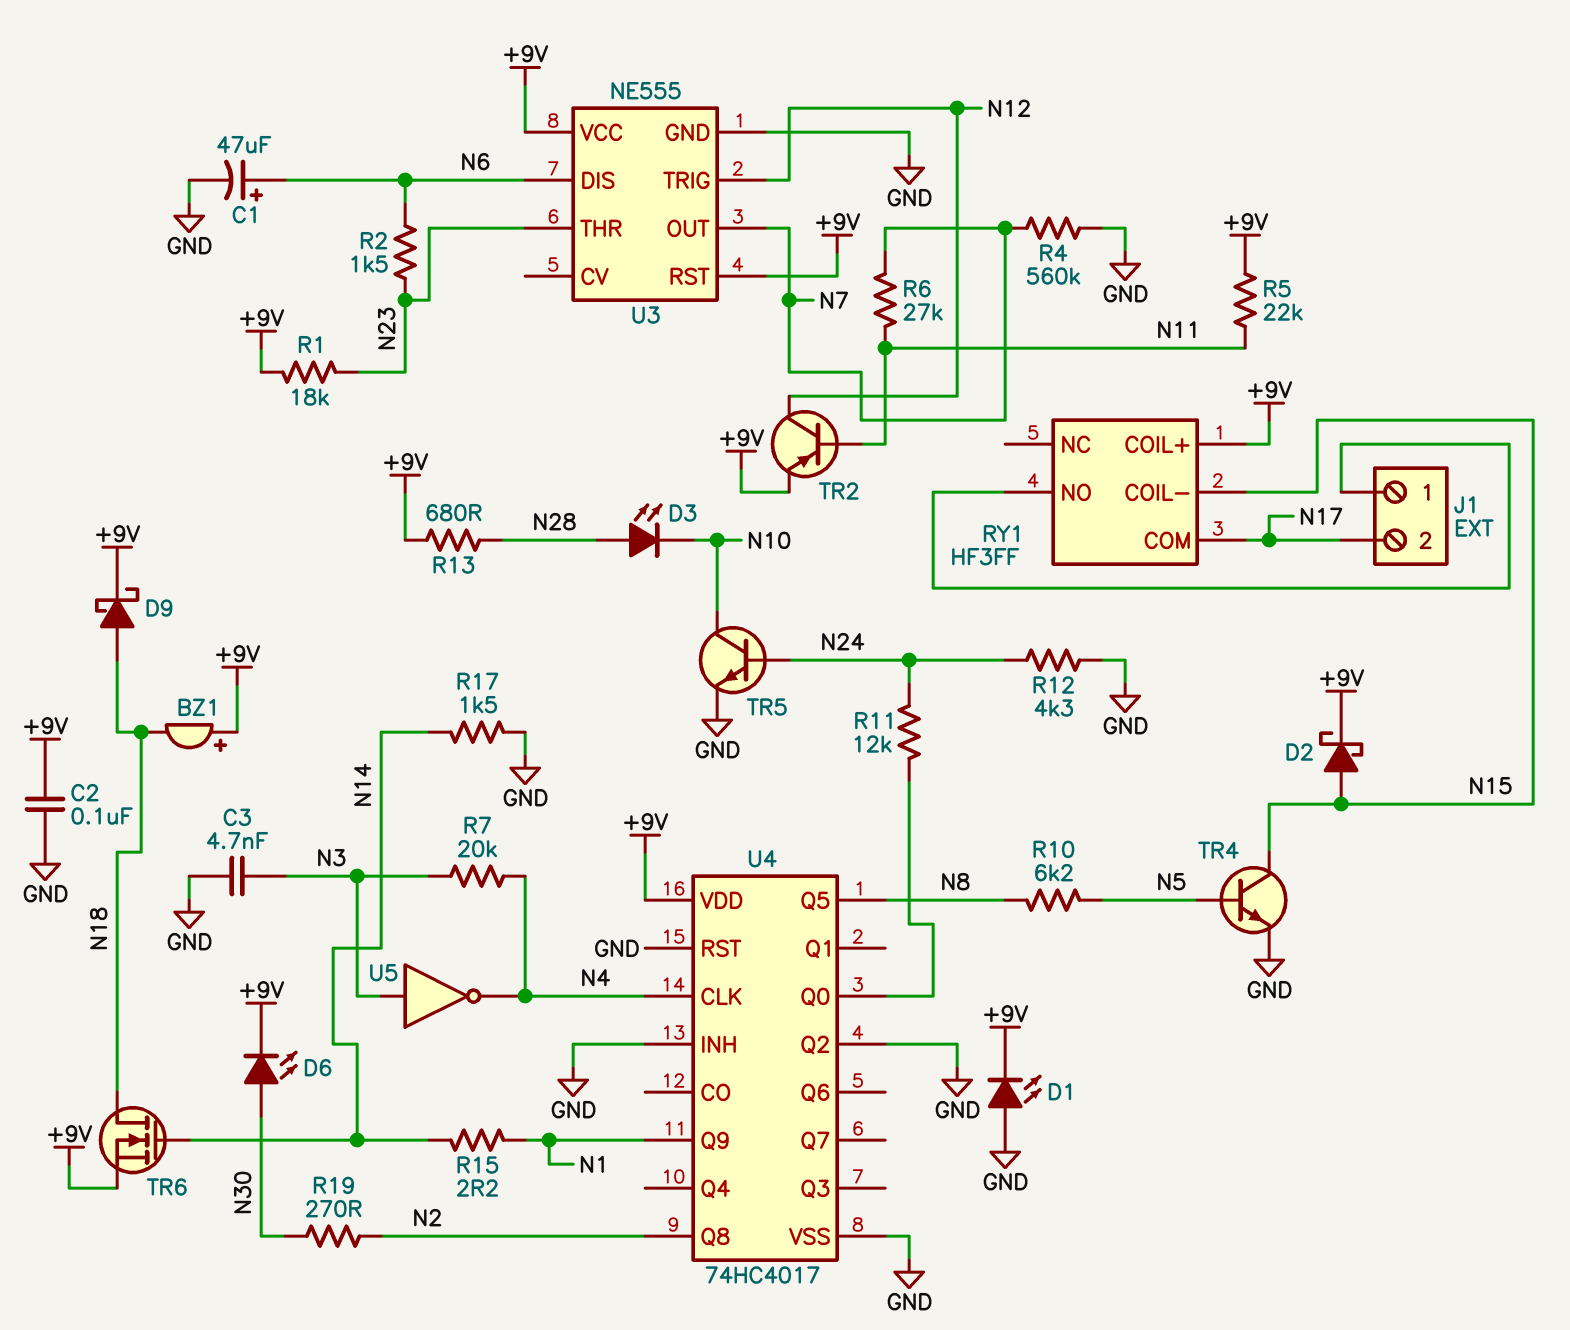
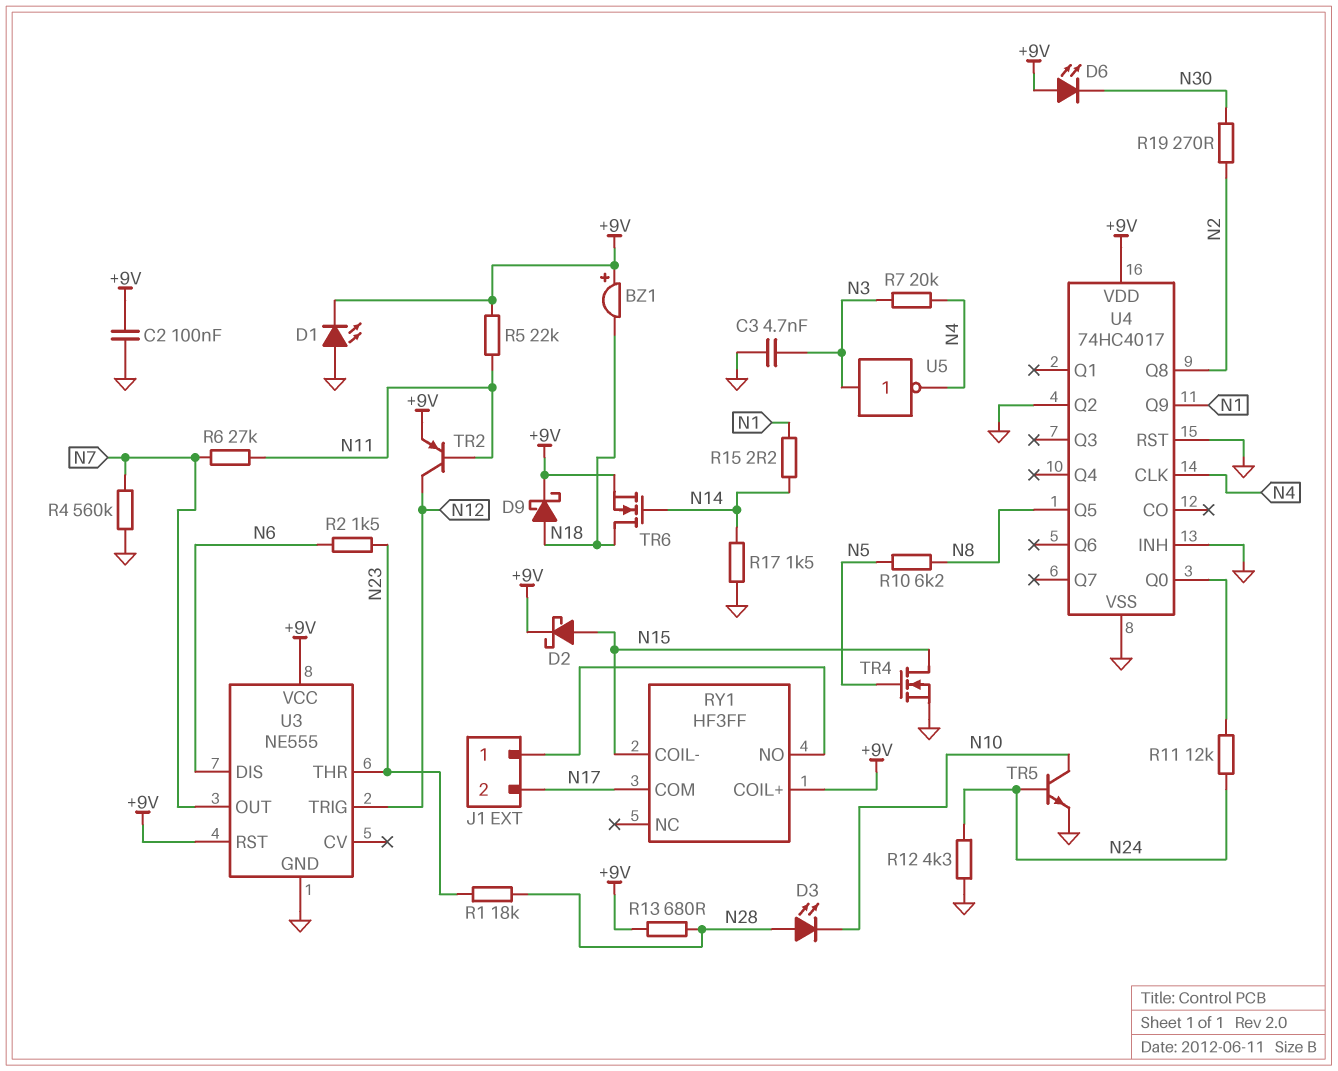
C1: 47uF (plus N6, minus GND) -> none
D6: LED (A N30, K +9V) -> LED (A +9V, K N30)
R1: 18k (+9V, N23) -> 18k (N23, N28)
TR4: NPN (B N5, C N15, E GND) -> NMOS (G N5, D N15, S GND)

